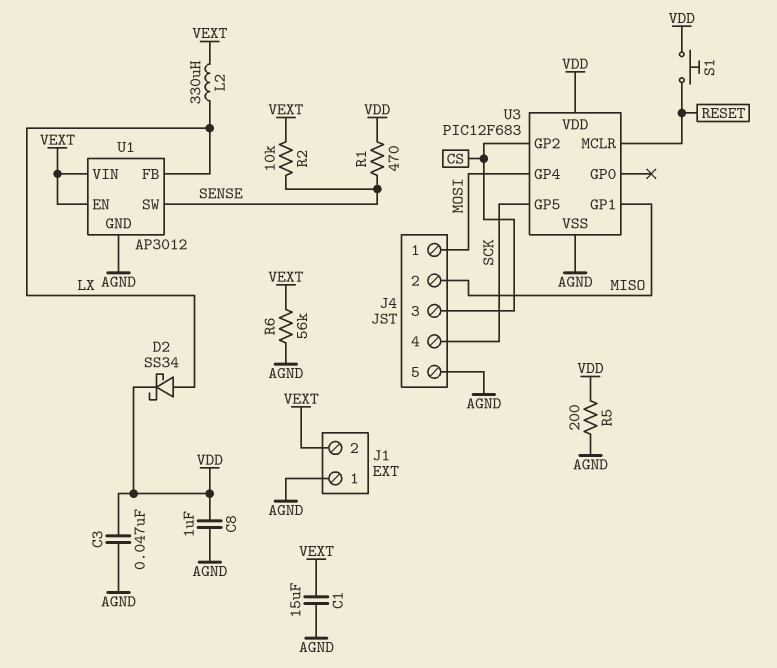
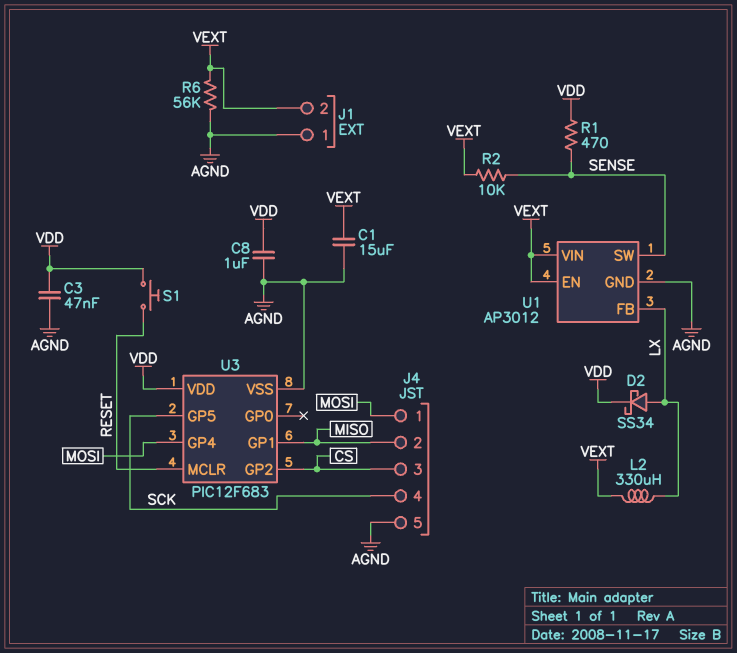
R5: 200 (AGND, VDD) -> none

